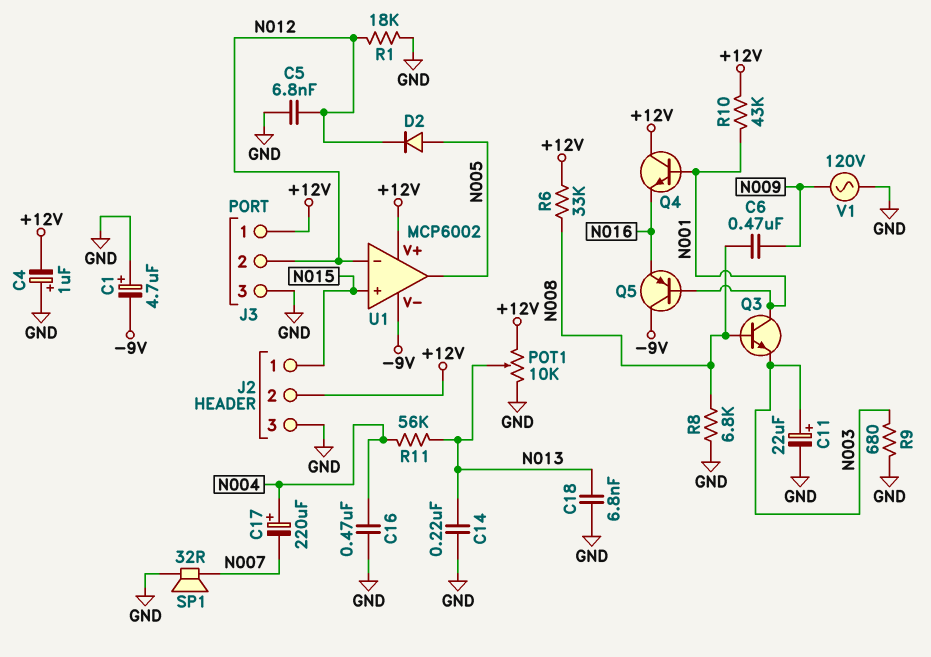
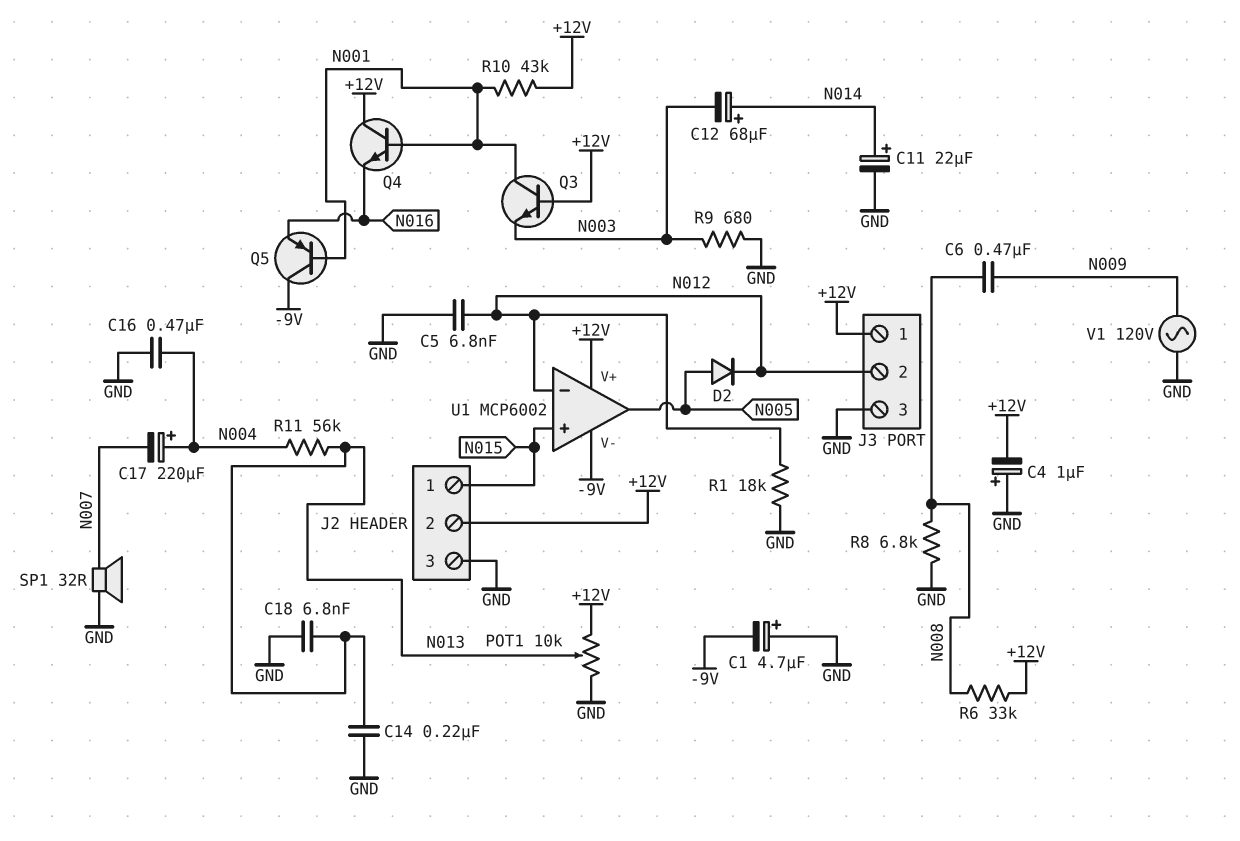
C11: 22uF (plus N003, minus GND) -> 22uF (plus N014, minus GND)
C12: none -> 68uF (plus N014, minus N003)
Q3: NPN (B N008, C N001, E N003) -> NPN (B +12V, C N001, E N003)

